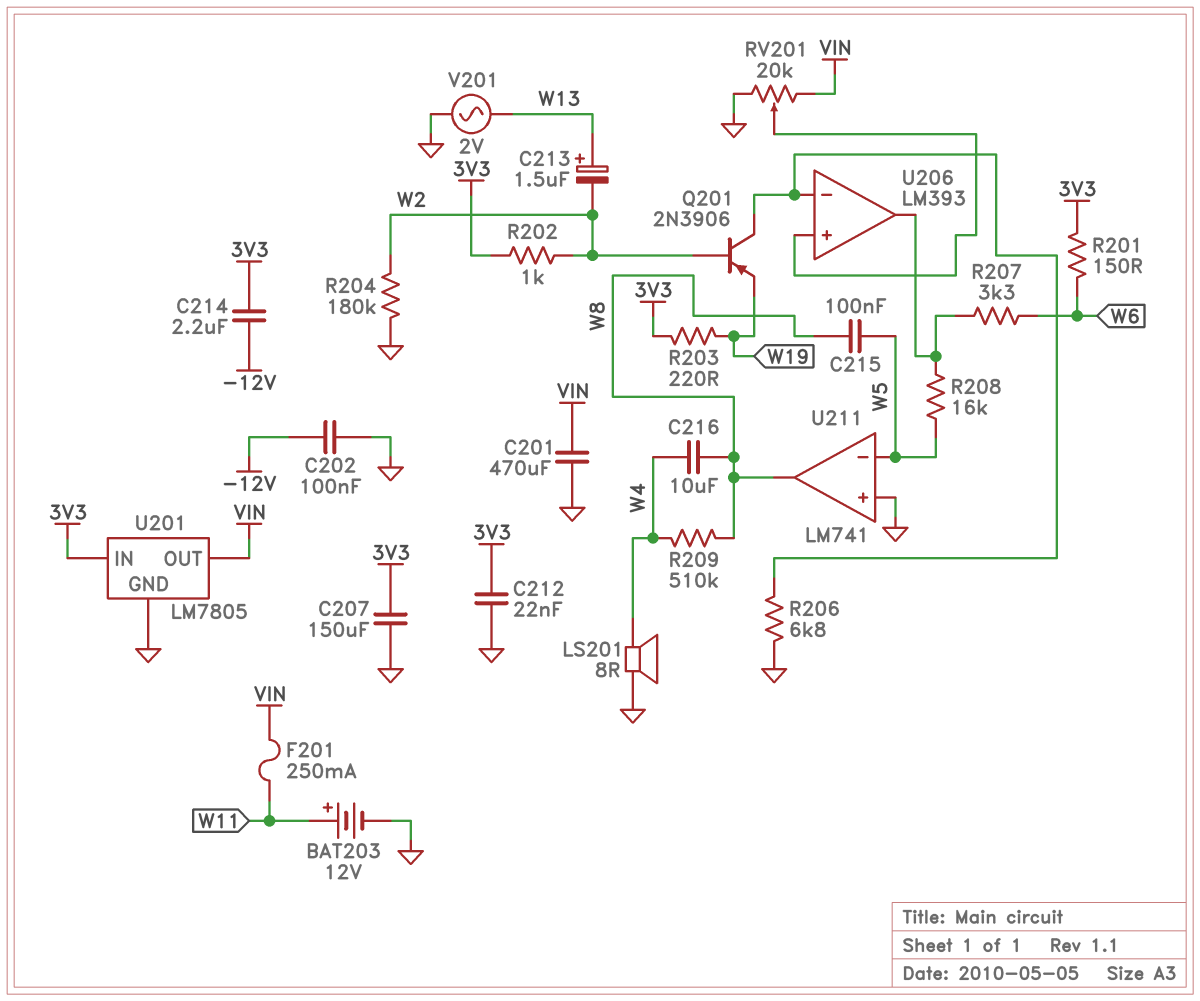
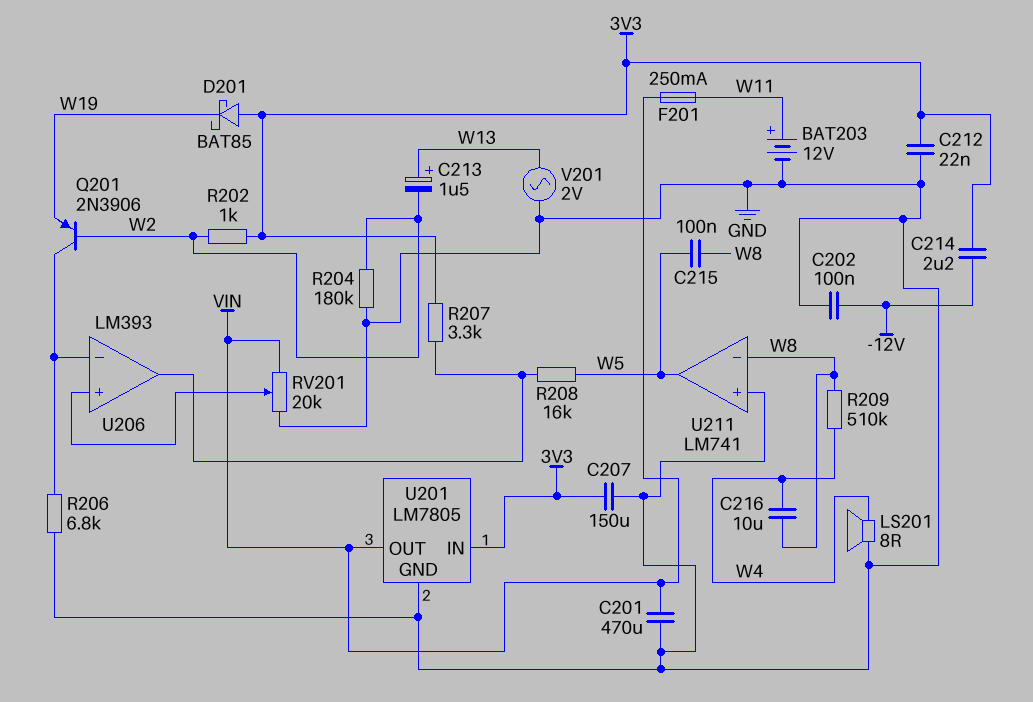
D201: none -> schottky BAT85 (A 3V3, K W19)
R201: 150 (3V3, W6) -> none
R203: 220 (3V3, W19) -> none
R207: 3.3k (U206/out, W6) -> 3.3k (3V3, U206/out)
U211 pin in-: W5 -> W8
U211 pin out: W8 -> W5

